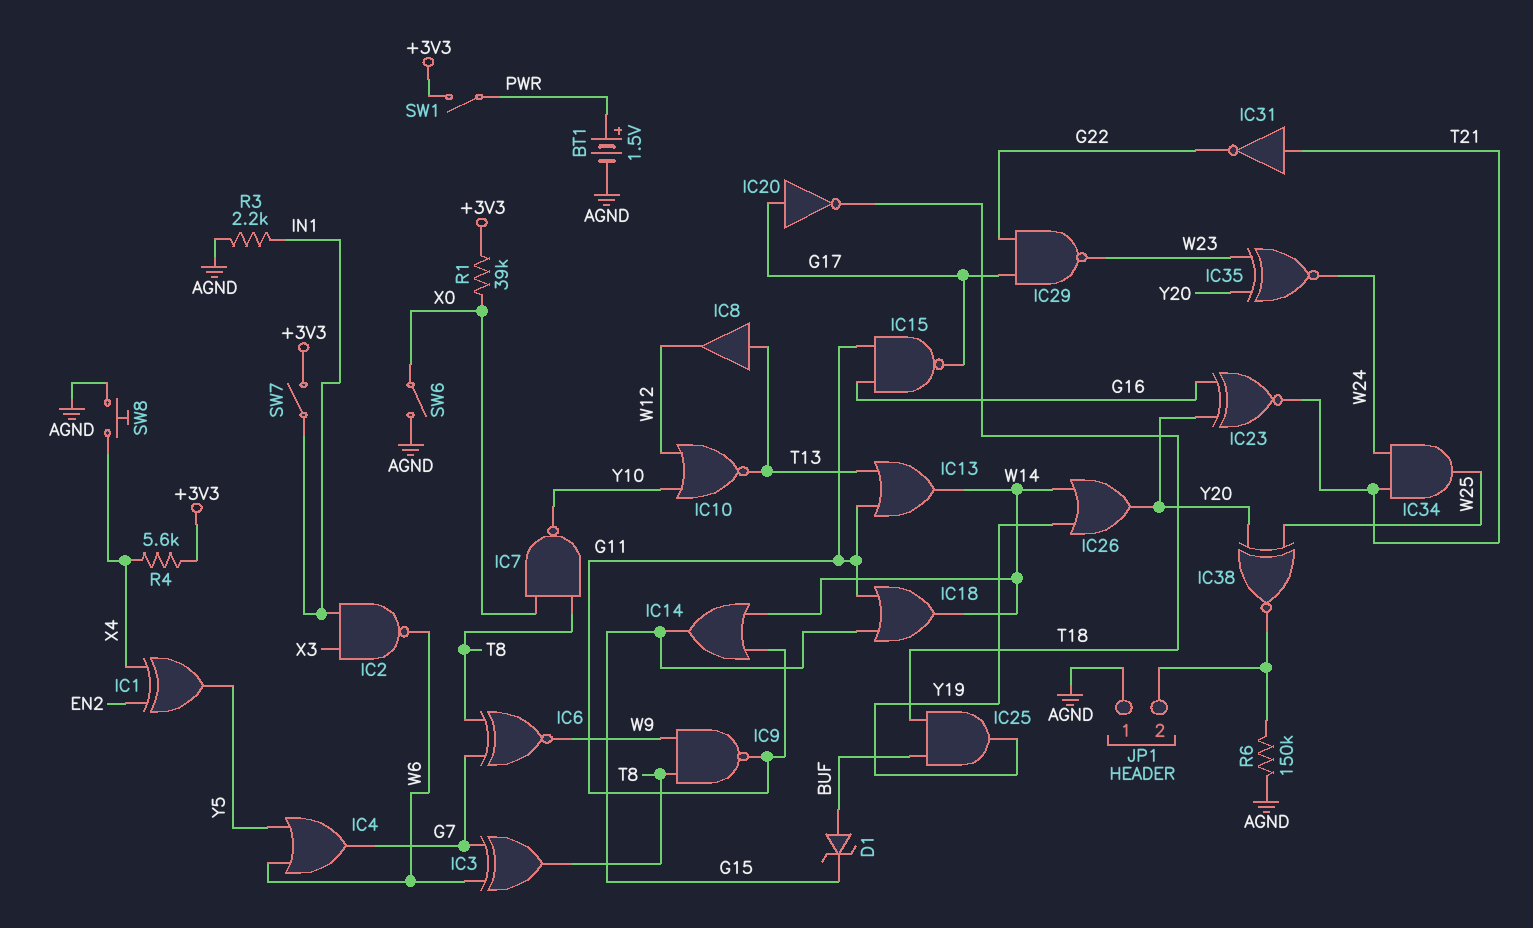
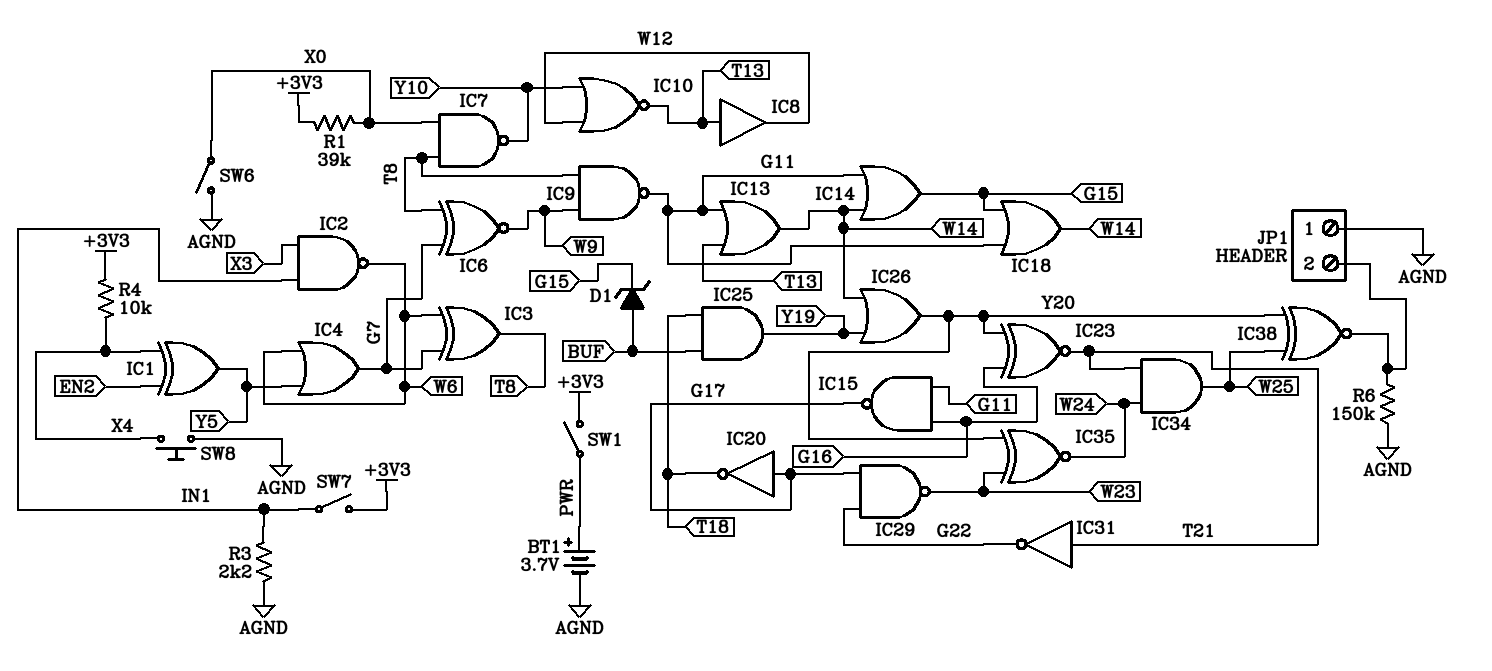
BT1: 1.5V (plus PWR, minus AGND) -> 3.7V (plus PWR, minus AGND)
R4: 5.6k (+3V3, X4) -> 10k (+3V3, X4)

